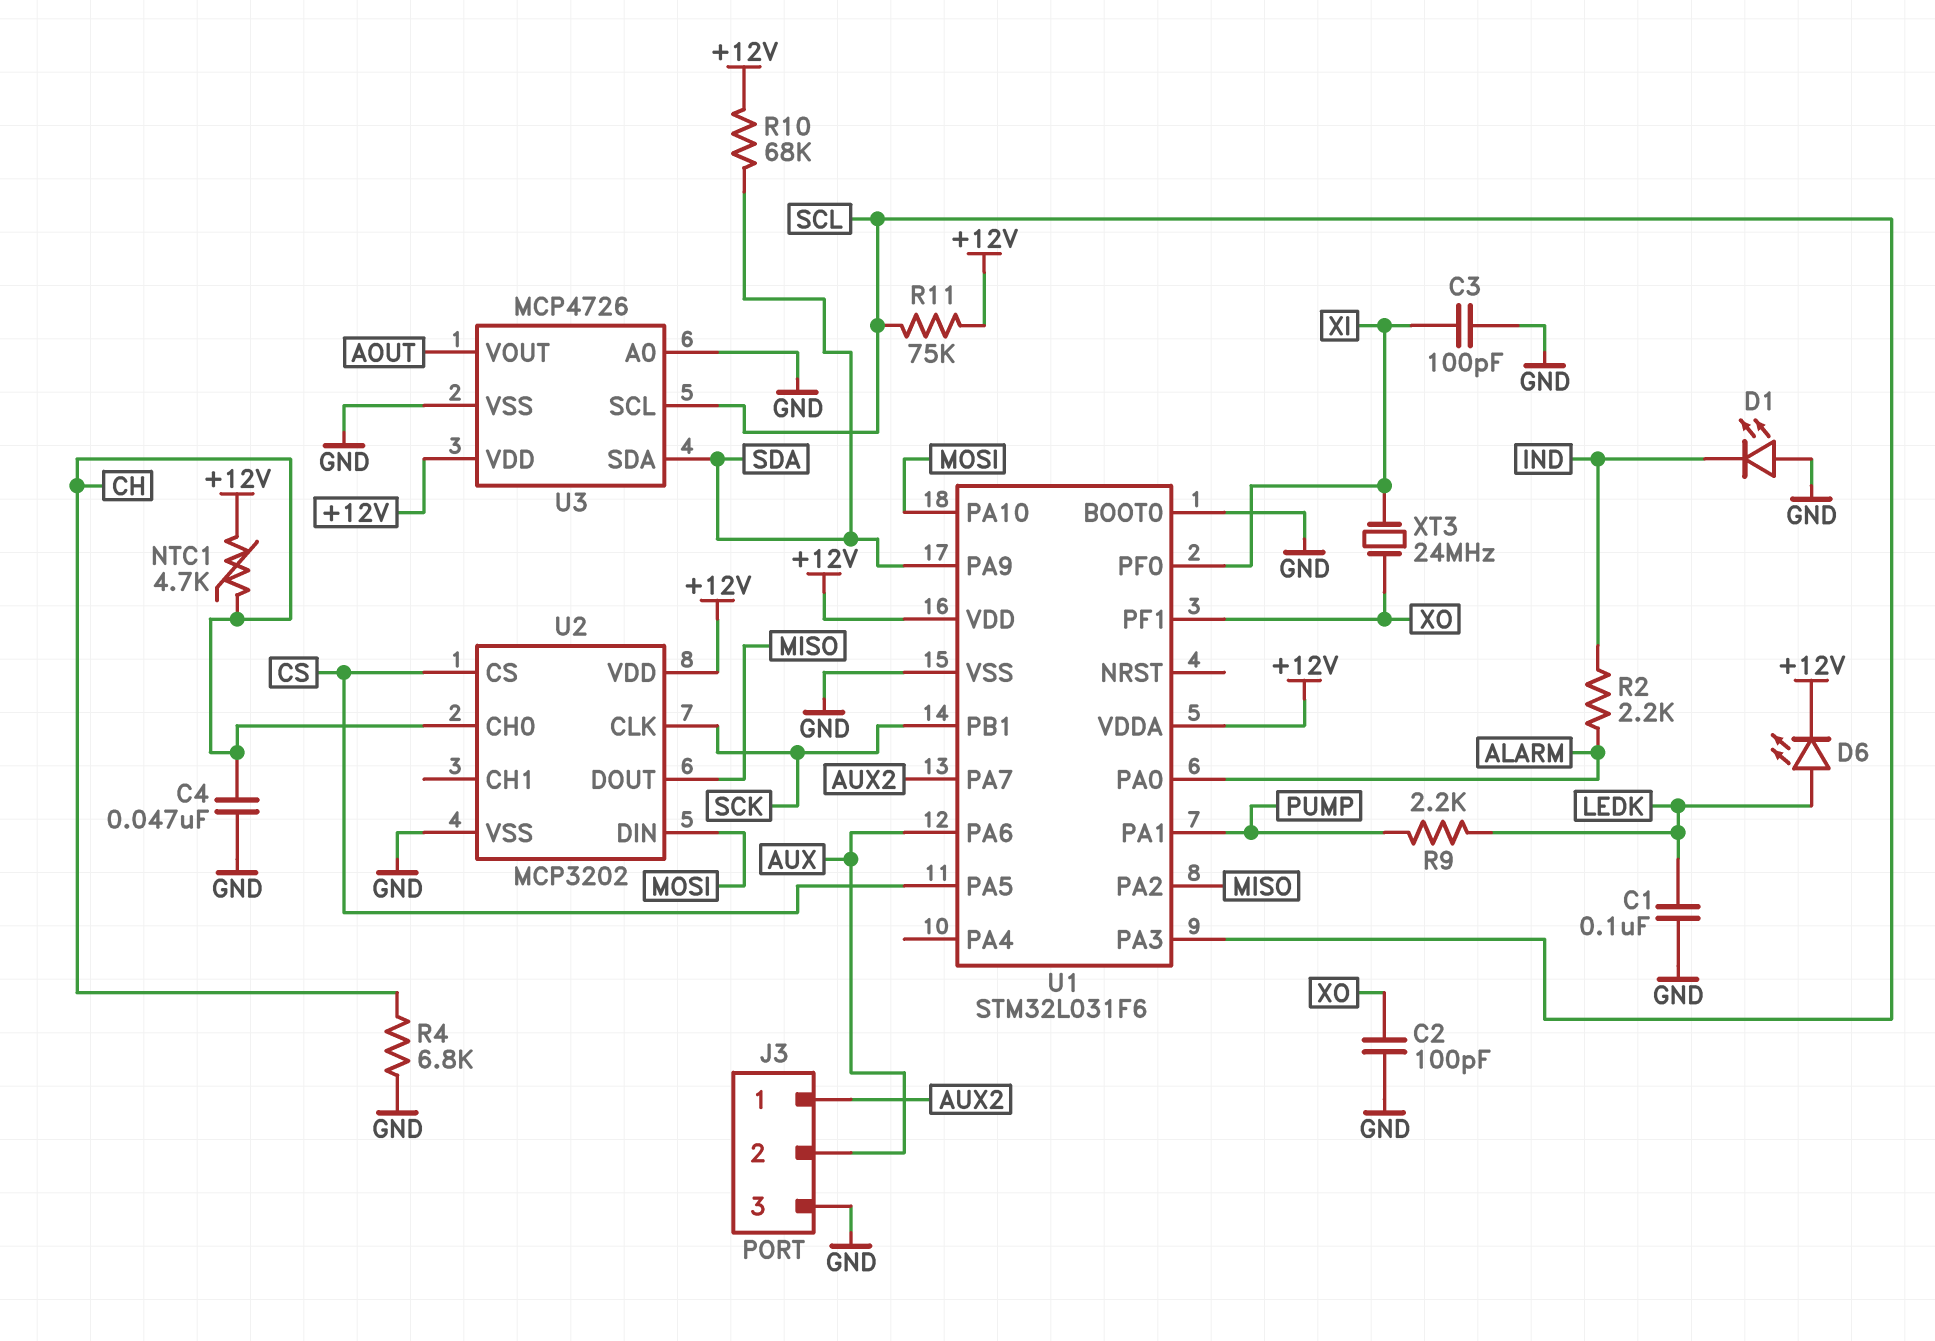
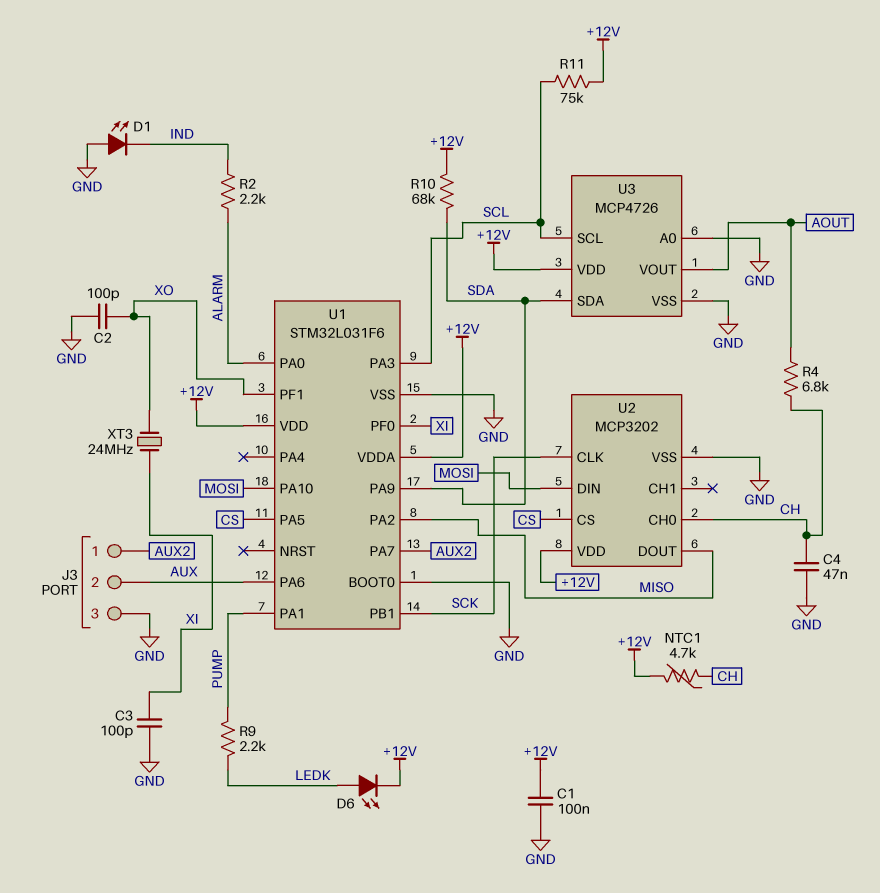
C1: 100nF (GND, LEDK) -> 100nF (+12V, GND)
R4: 6.8k (CH, GND) -> 6.8k (AOUT, CH)

